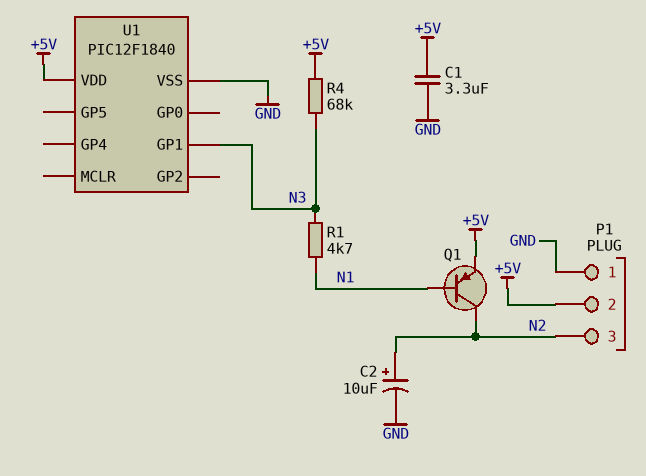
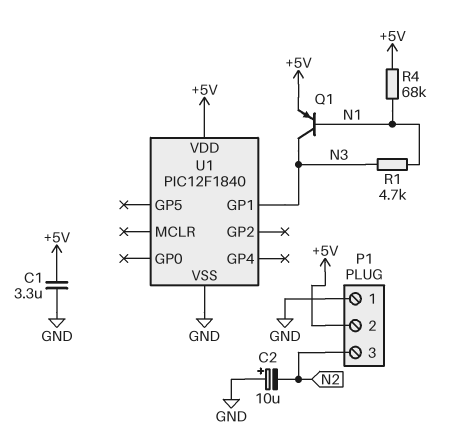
C2: 10uF (plus N2, minus GND) -> 10uF (plus GND, minus N2)
Q1: PNP (B N1, C N2, E +5V) -> PNP (B N1, C N3, E +5V)
R4: 68k (+5V, N3) -> 68k (+5V, N1)

